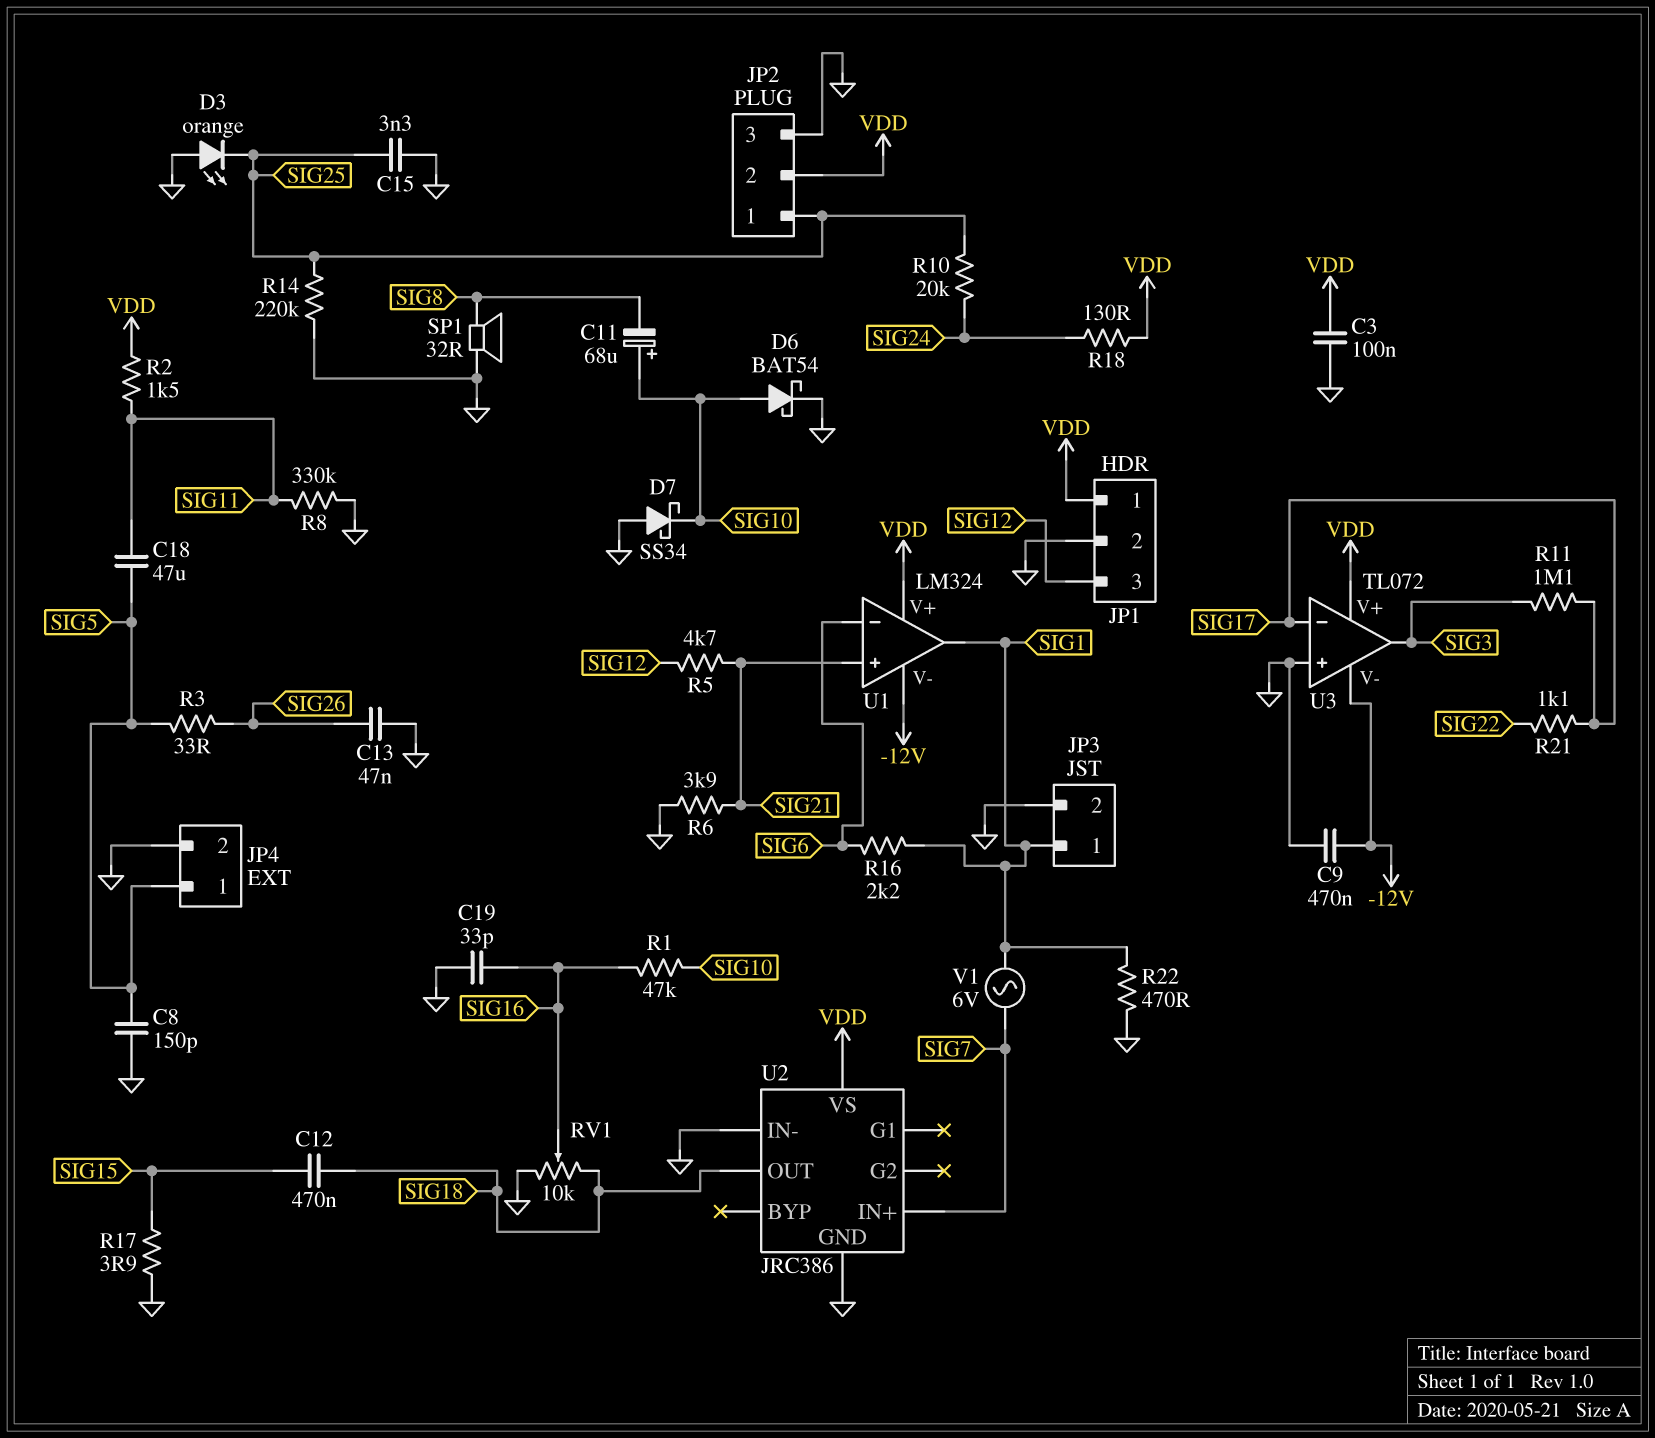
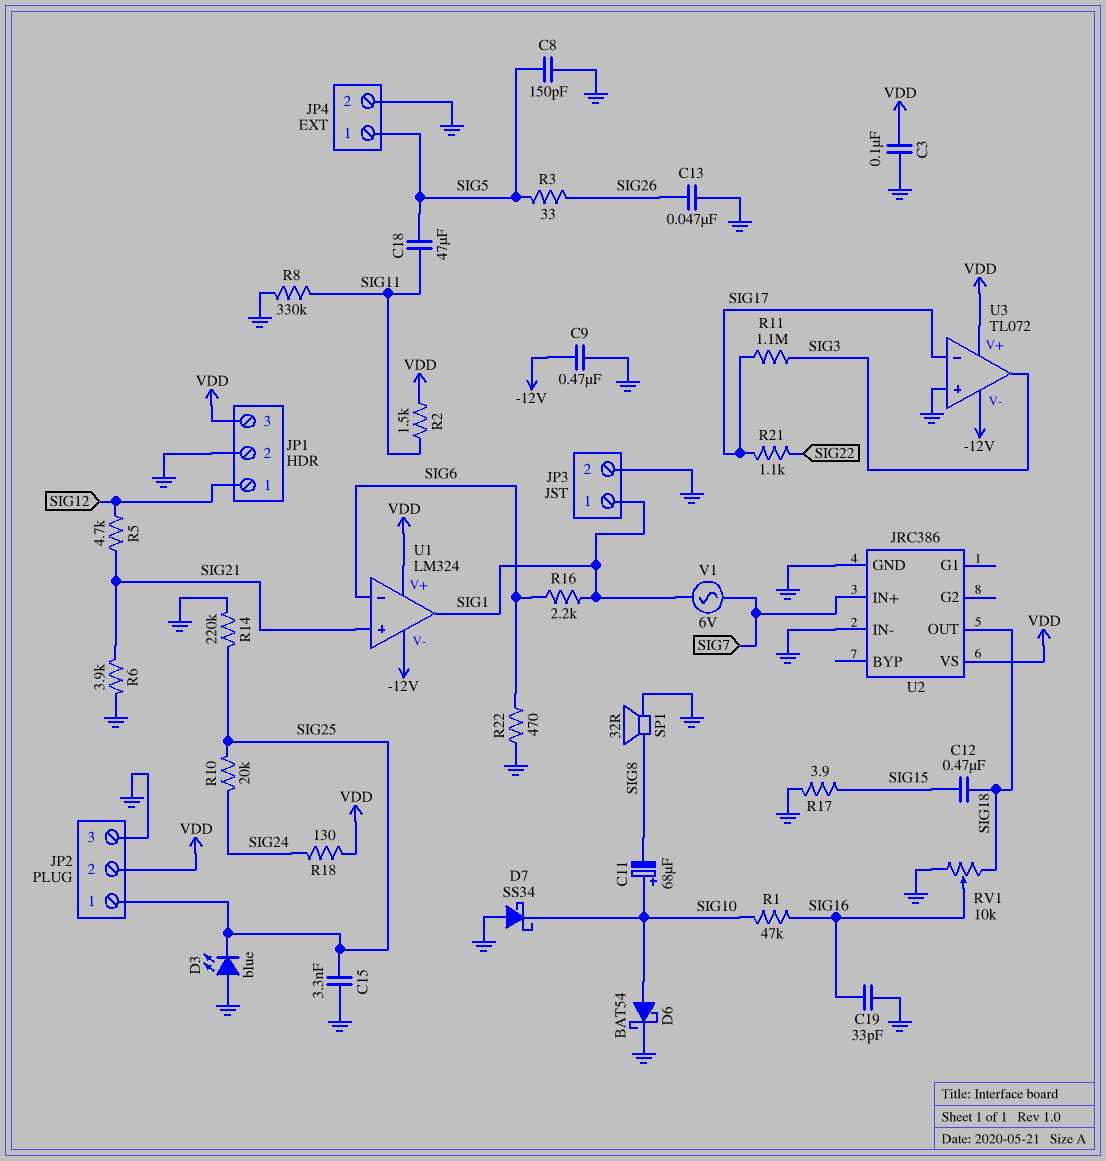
D3: LED orange (A GND, K SIG25) -> LED blue (A GND, K SIG25)
JP1 pin 1: VDD -> SIG12
JP1 pin 3: SIG12 -> VDD
R22: 470 (GND, SIG1) -> 470 (GND, SIG6)

